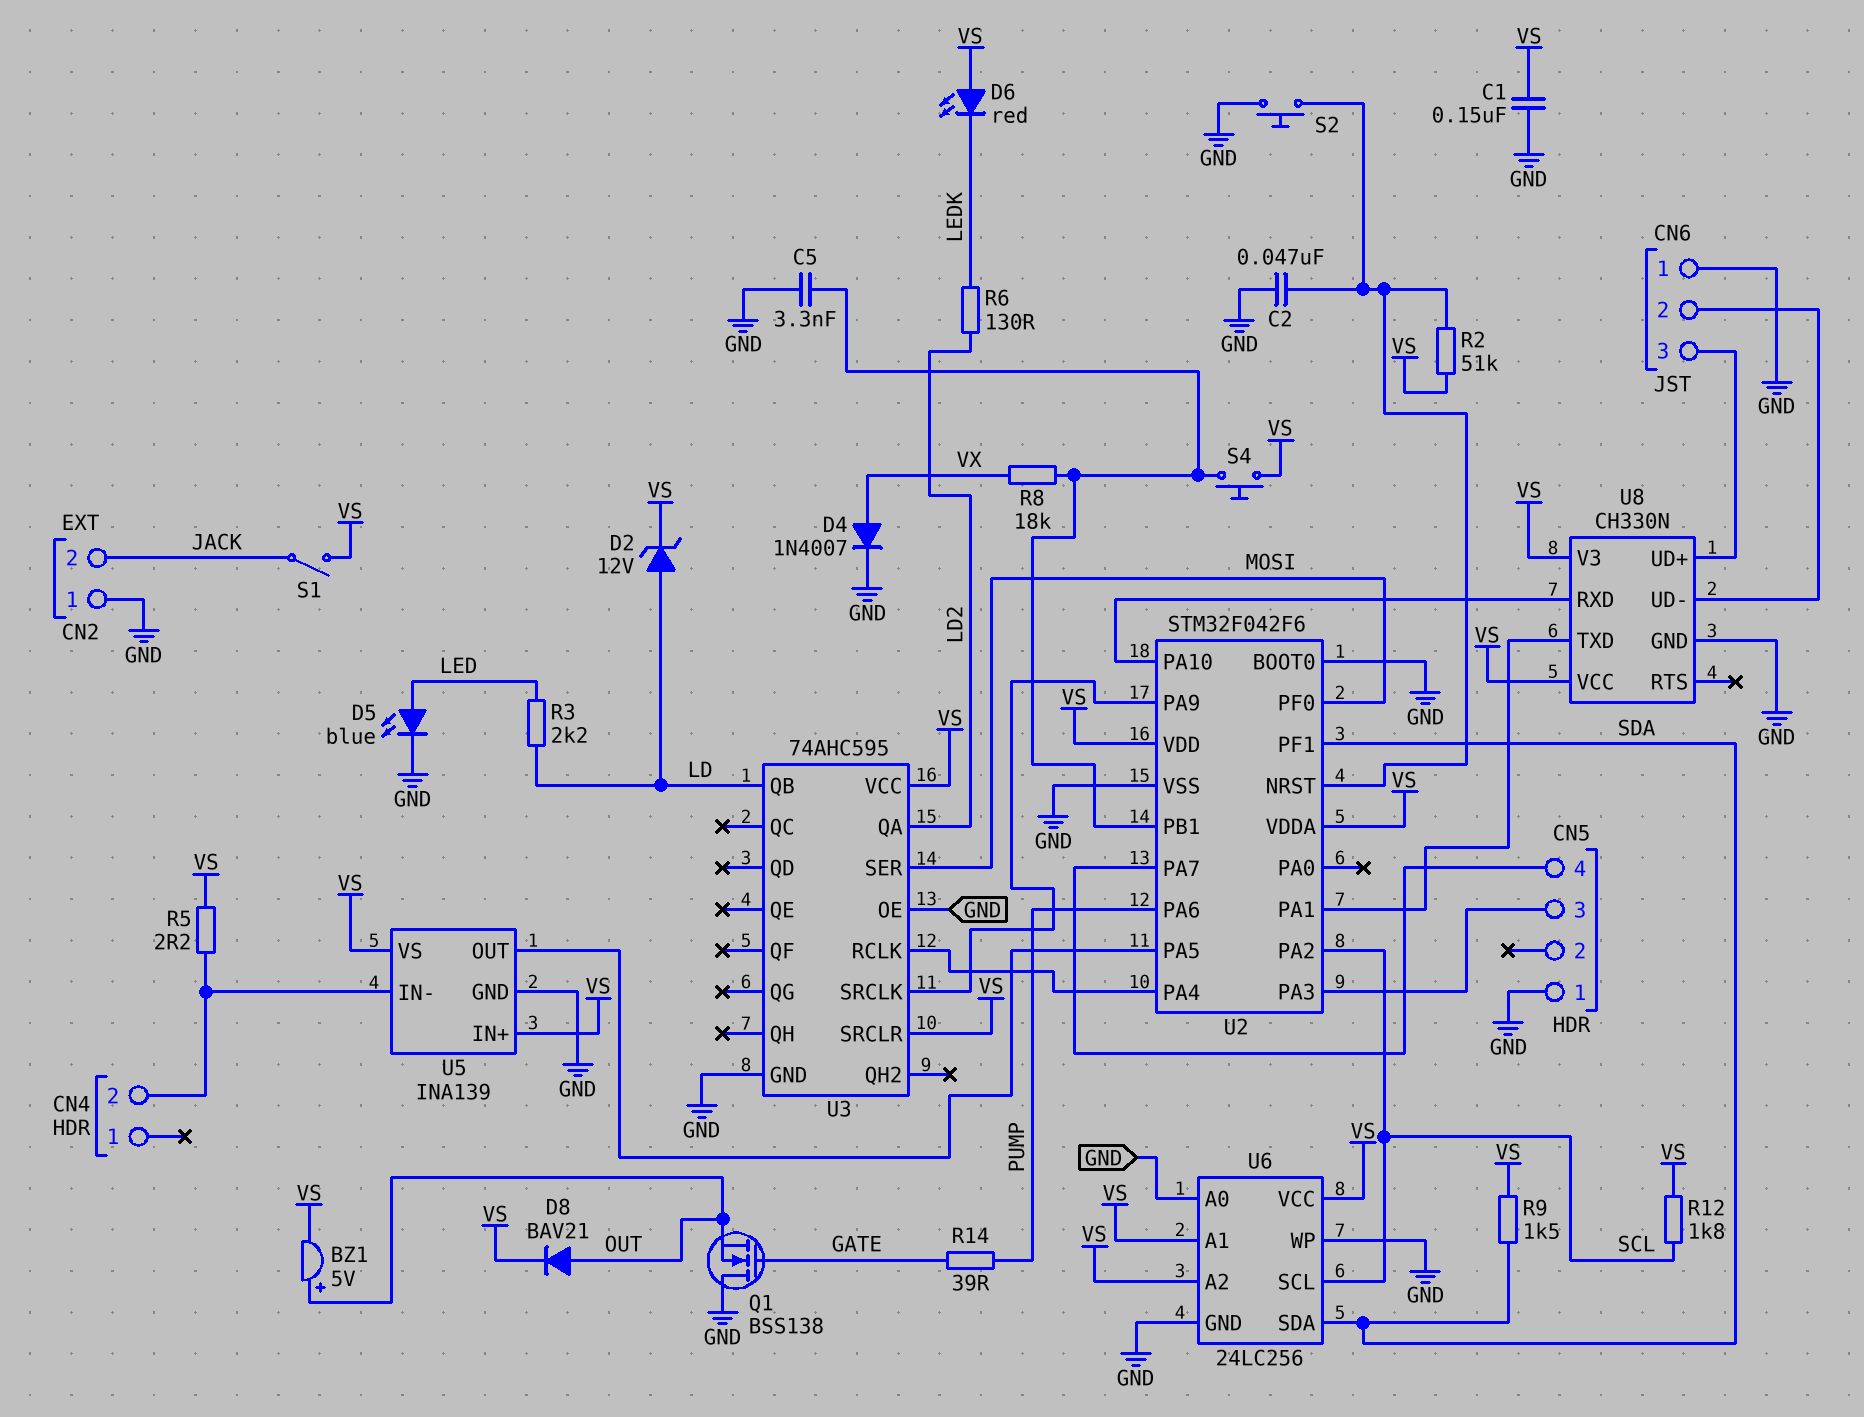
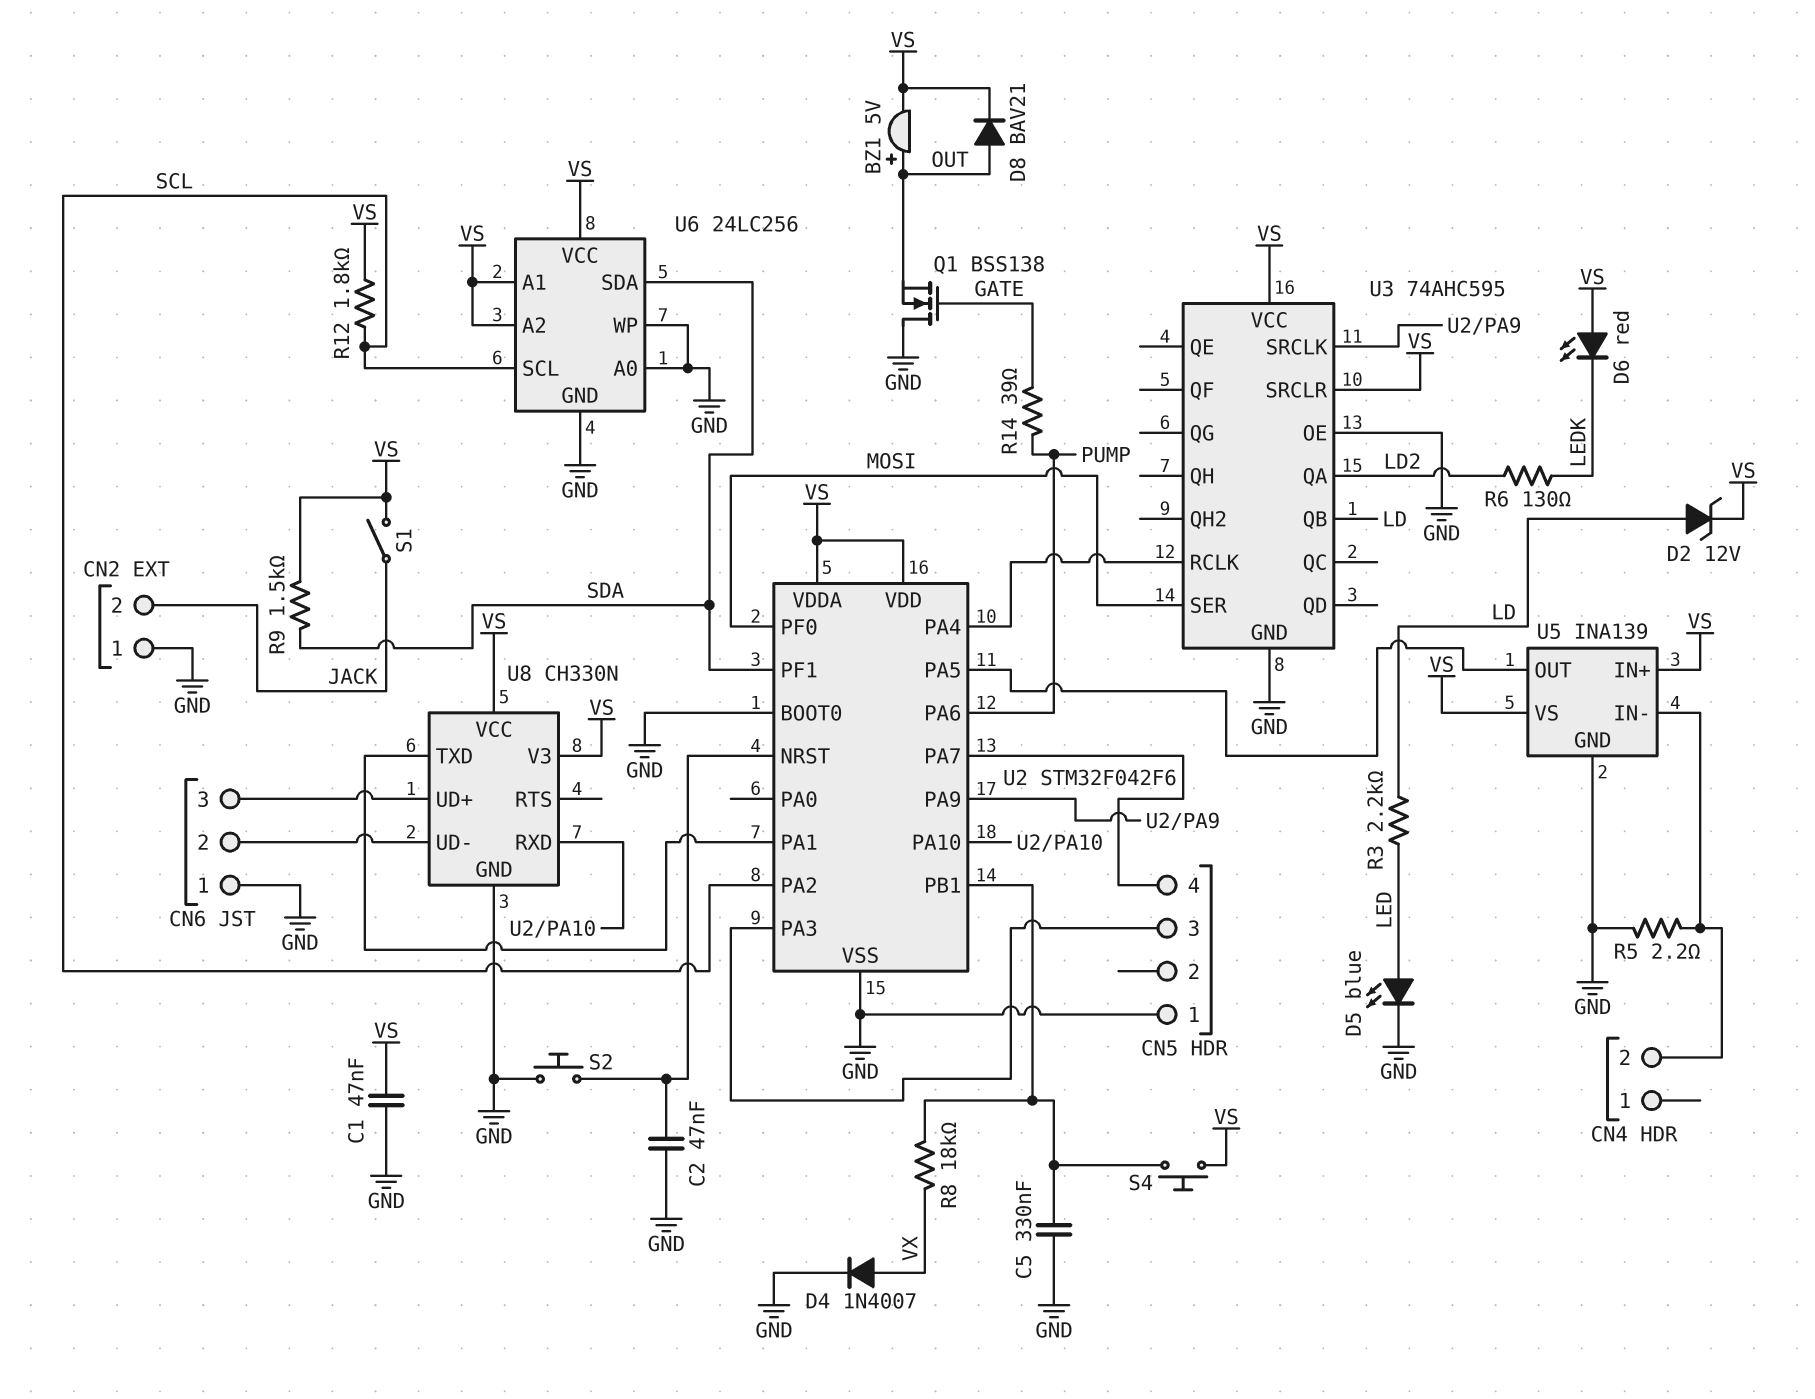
C1: 150nF (GND, VS) -> 47nF (GND, VS)
C5: 3.3nF (GND, U2/PB1) -> 330nF (GND, U2/PB1)
R2: 51k (U2/NRST, VS) -> none
R5: 2.2 (CN4/2, VS) -> 2.2 (CN4/2, GND)

